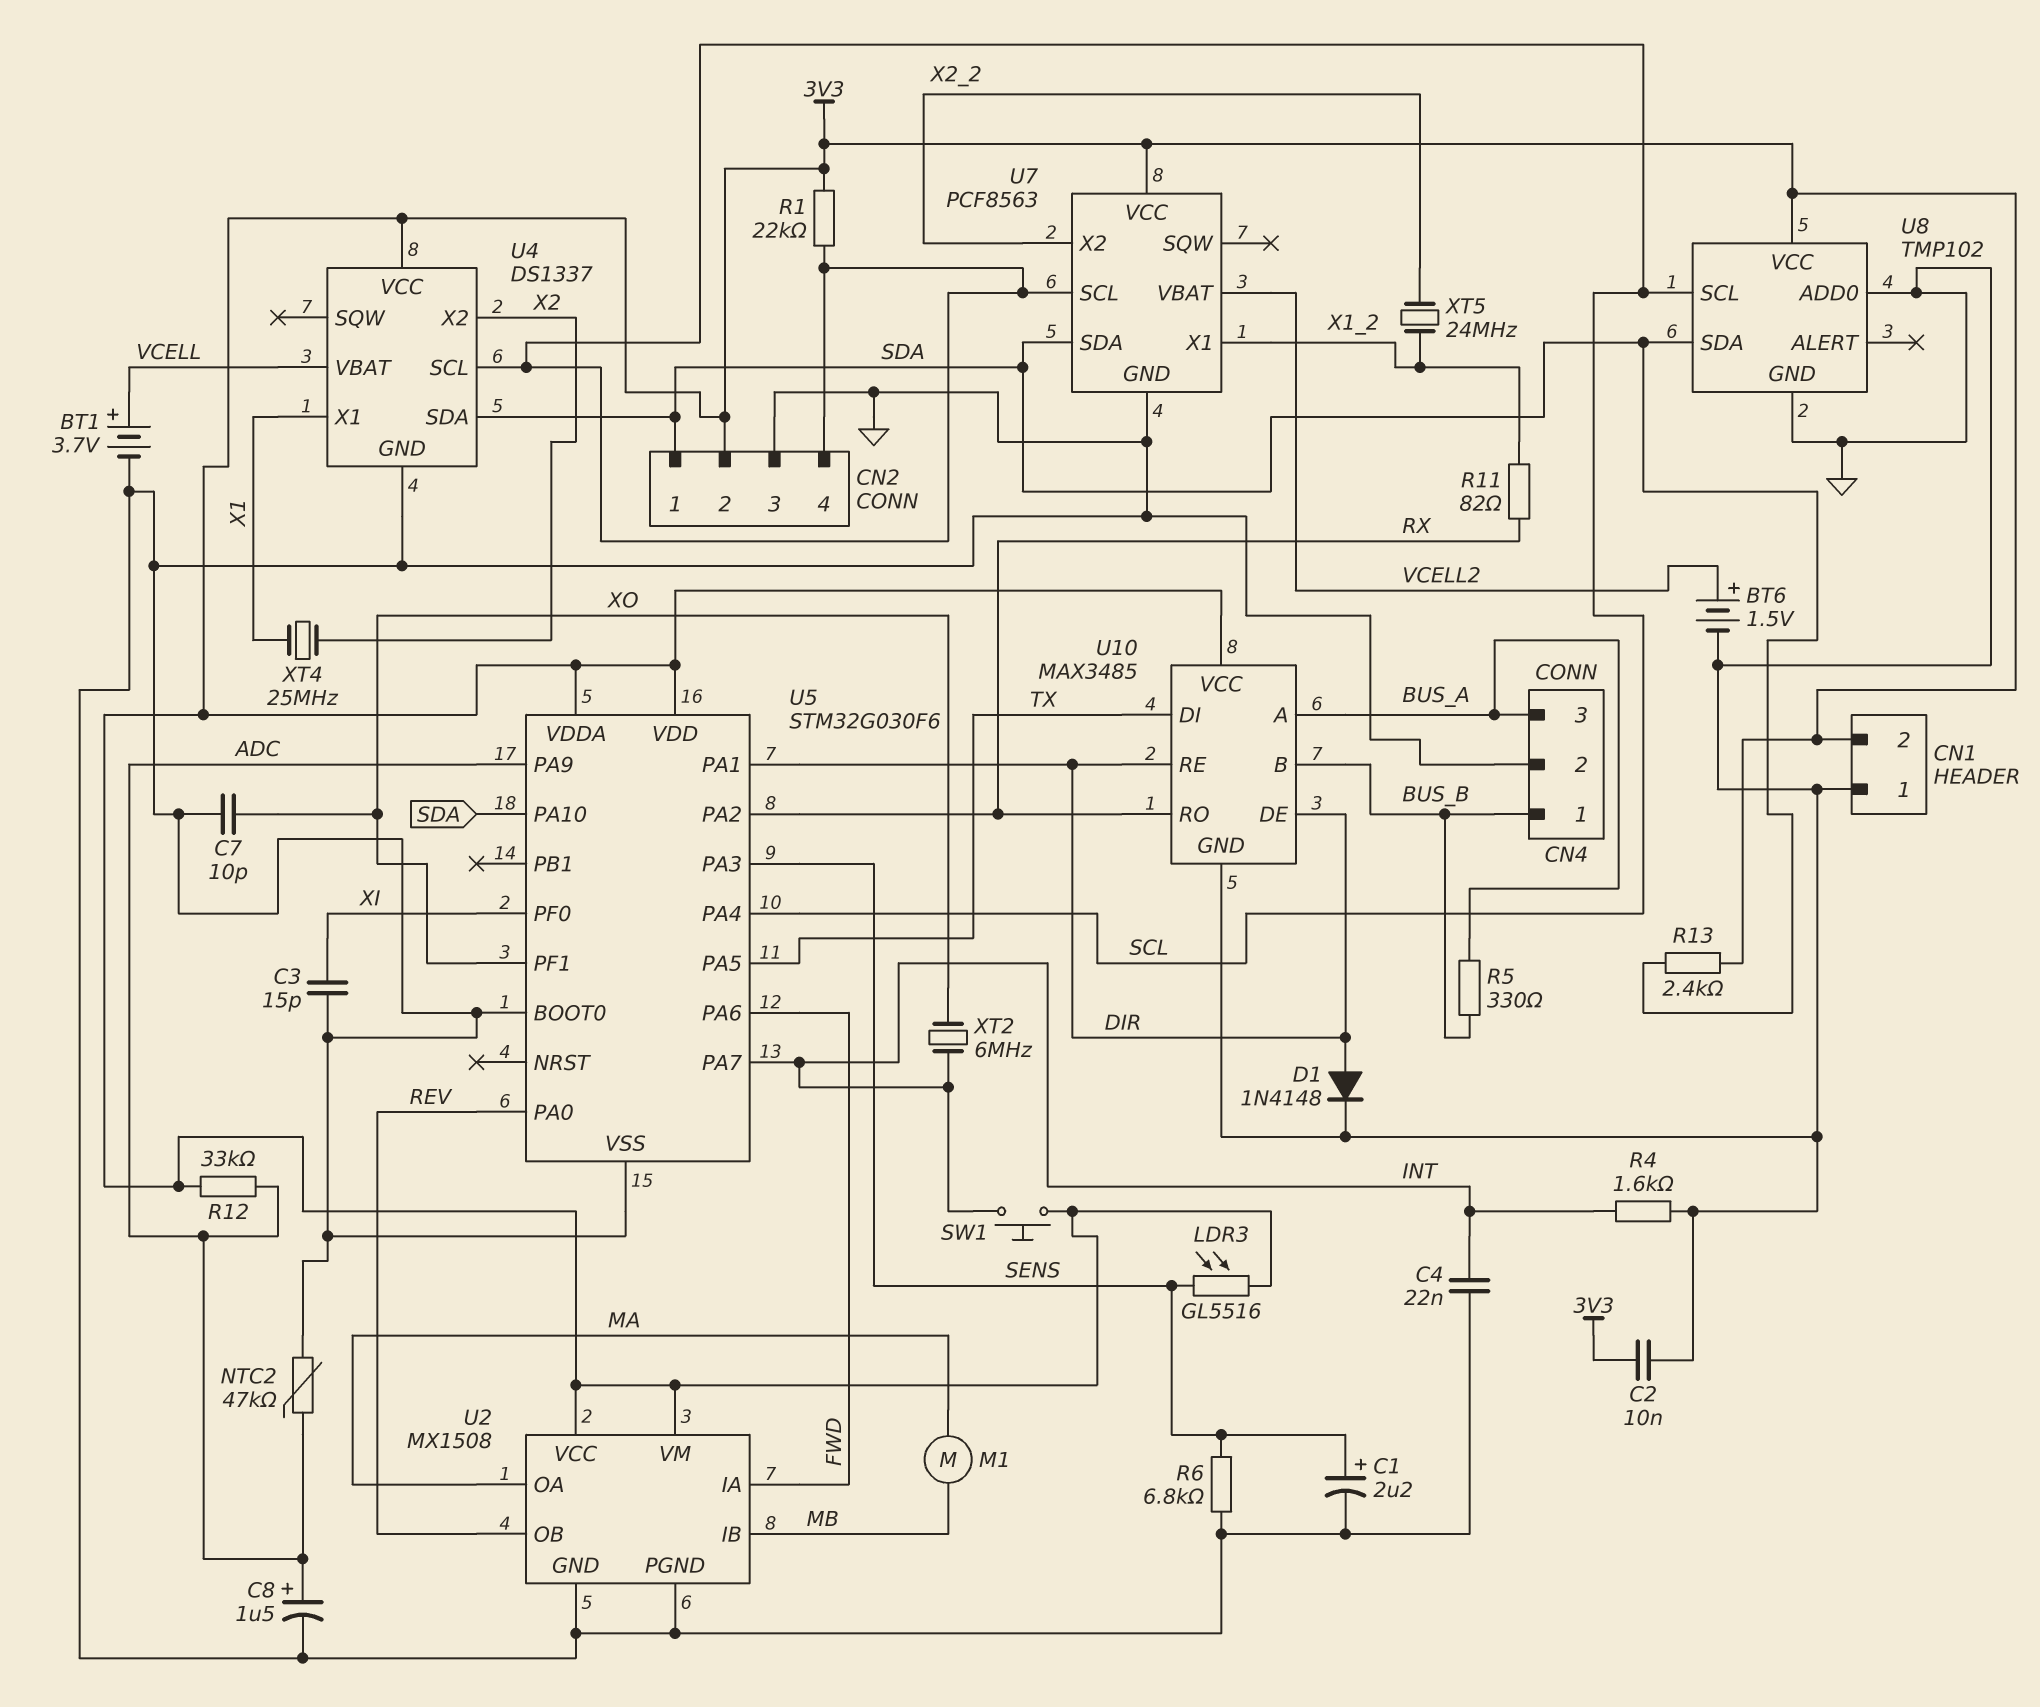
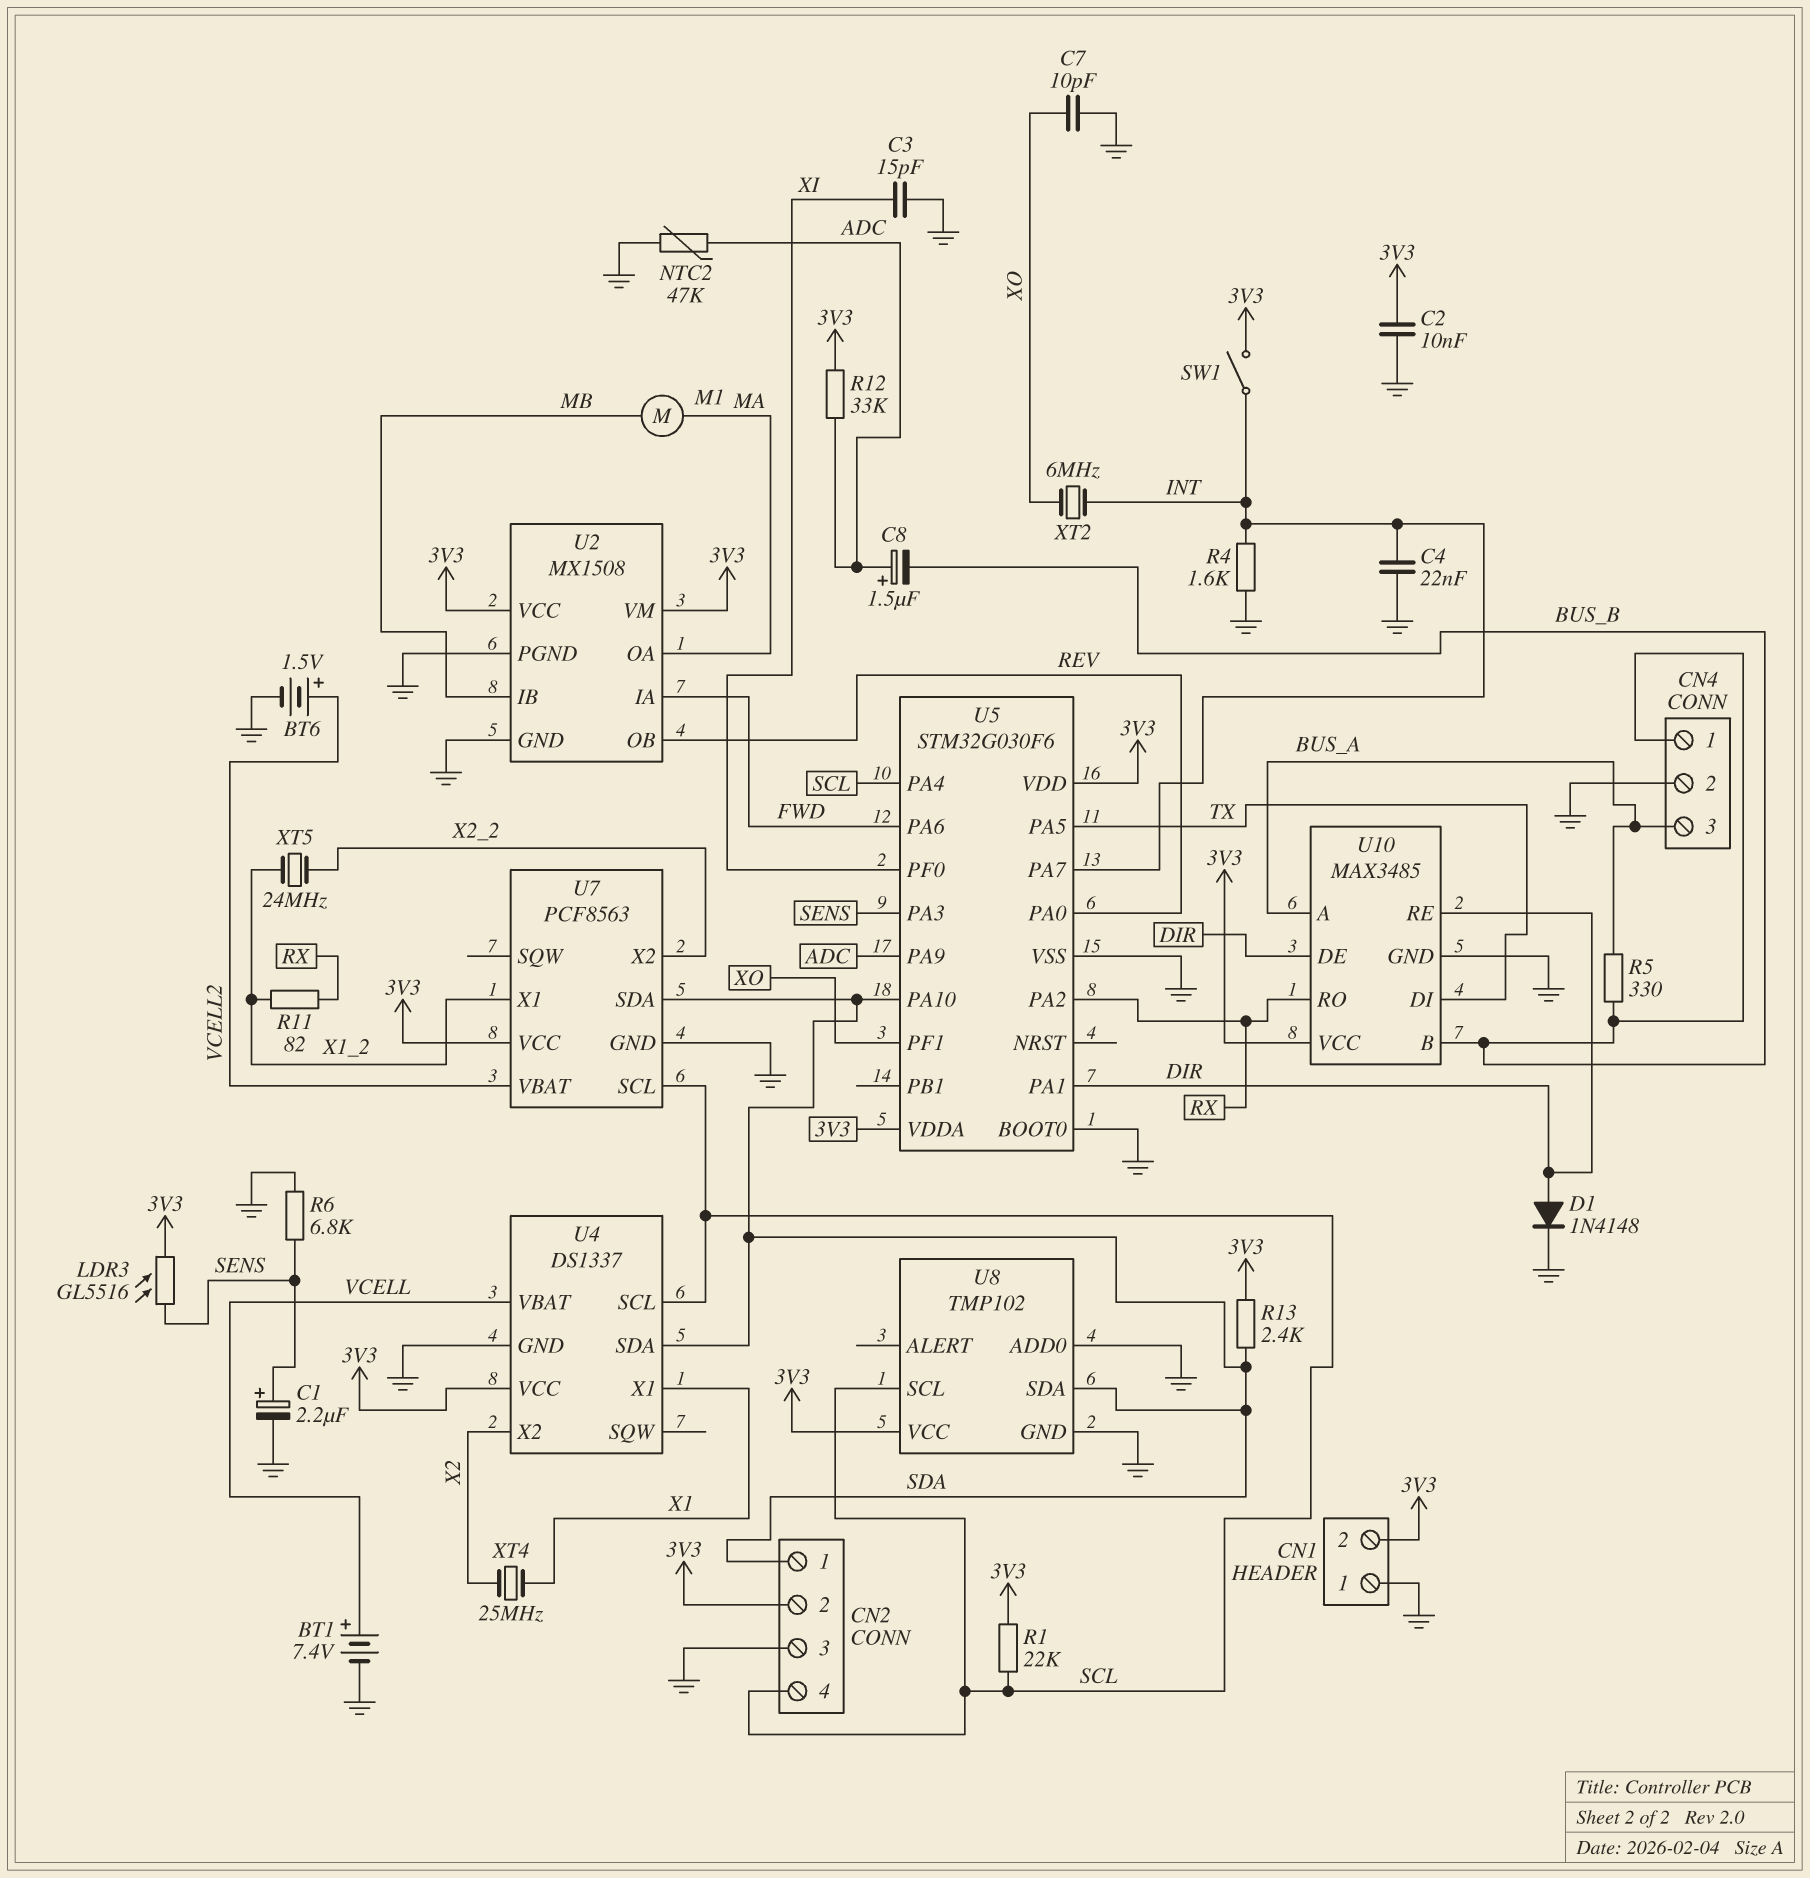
BT1: 3.7V (plus VCELL, minus GND) -> 7.4V (plus VCELL, minus GND)
C8: 1.5uF (plus ADC, minus GND) -> 1.5uF (plus ADC, minus BUS_B)
SW1: button (3V3, INT) -> switch (3V3, INT)

